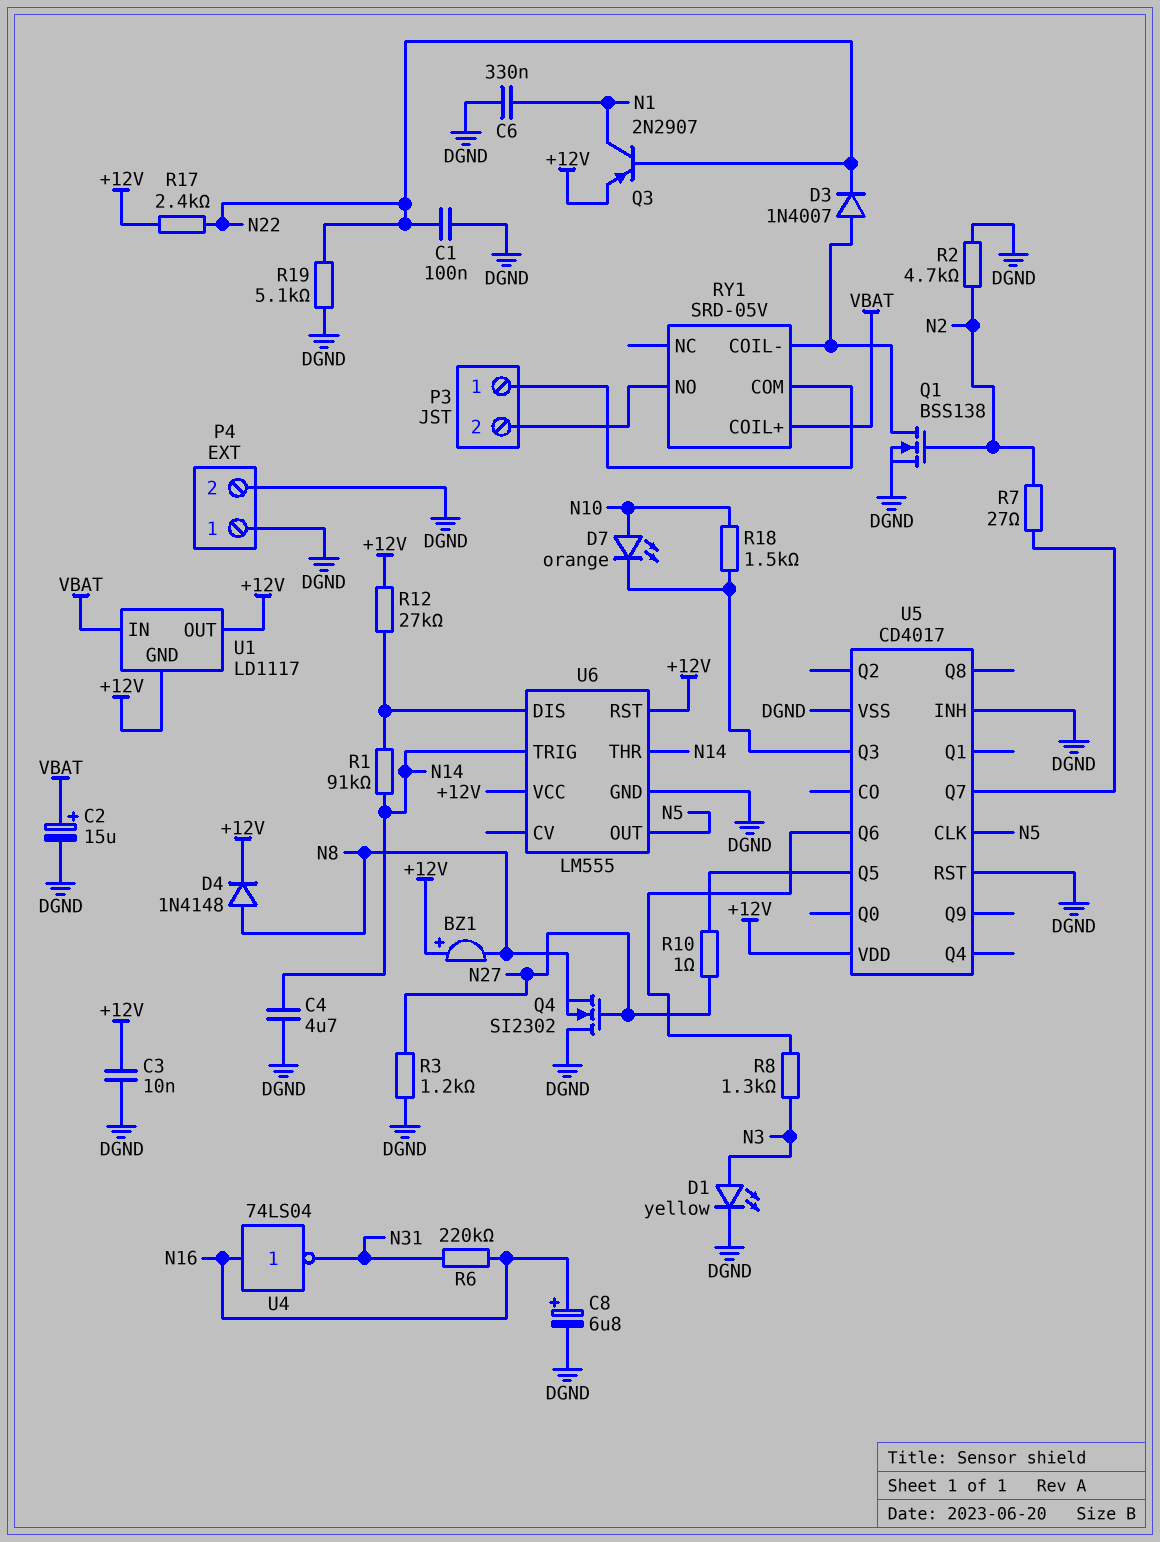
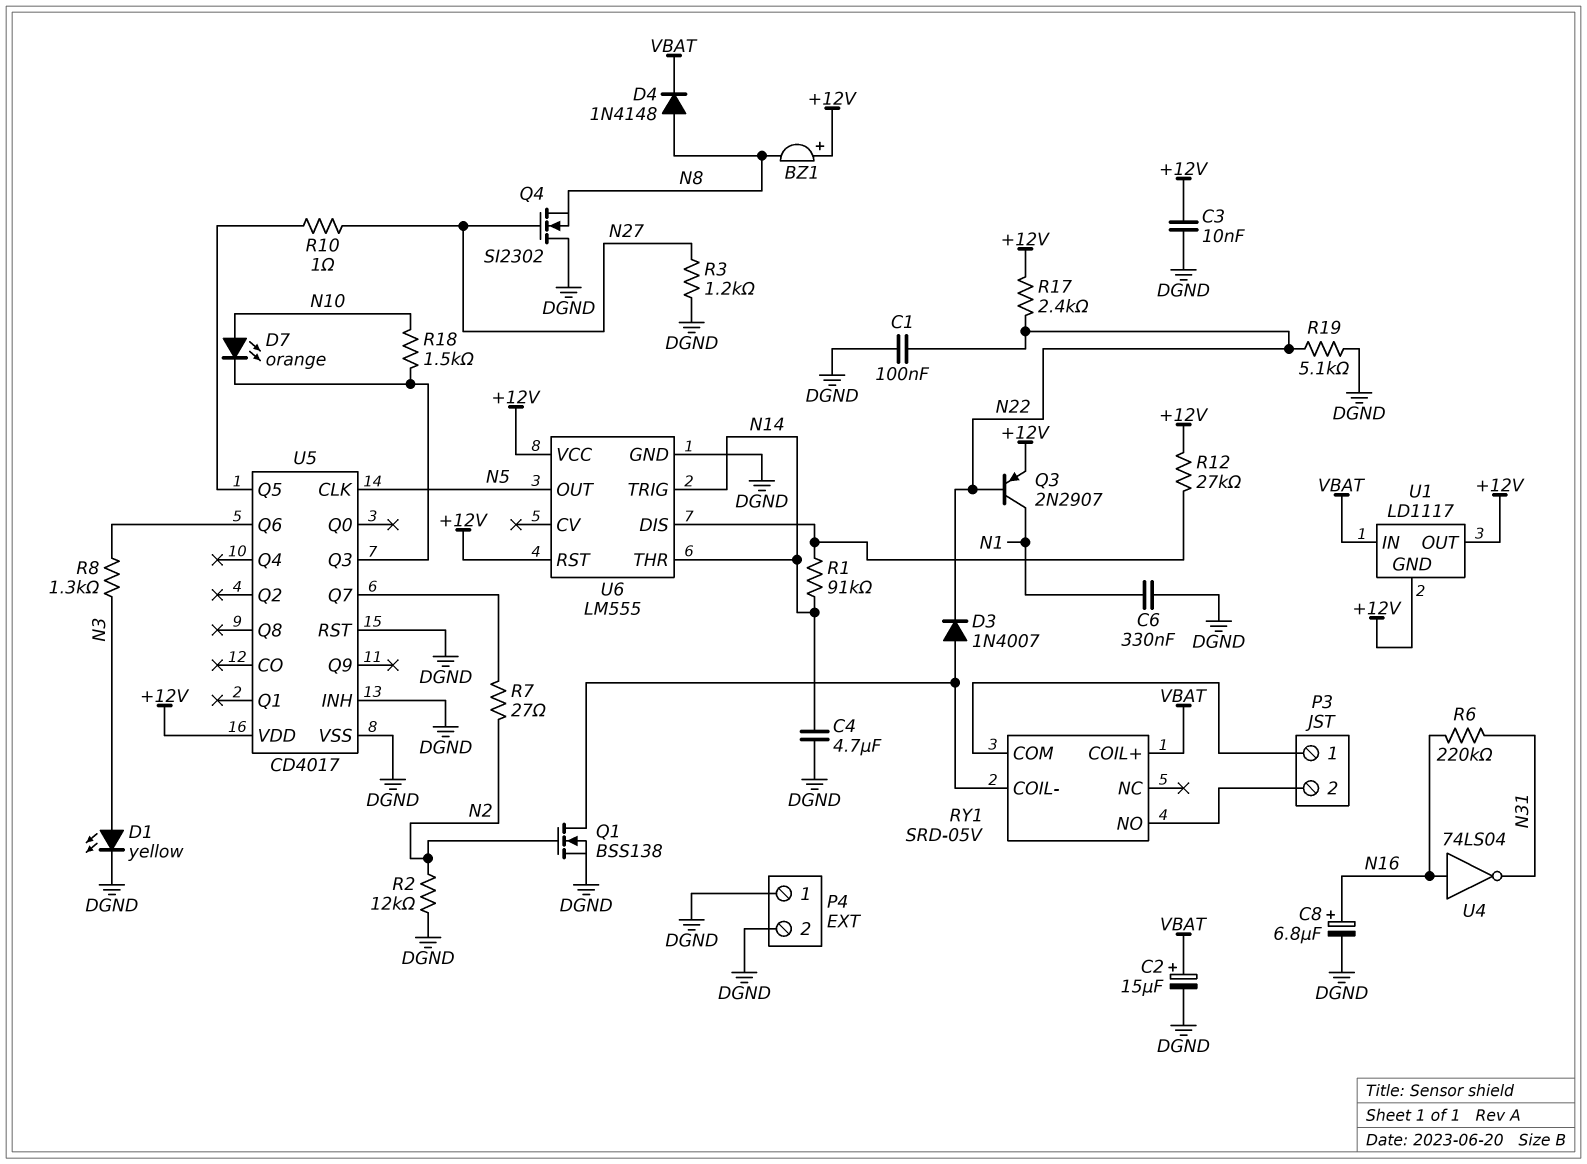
D4: diode 1N4148 (A N8, K +12V) -> diode 1N4148 (A N8, K VBAT)
R2: 4.7k (DGND, N2) -> 12k (DGND, N2)

